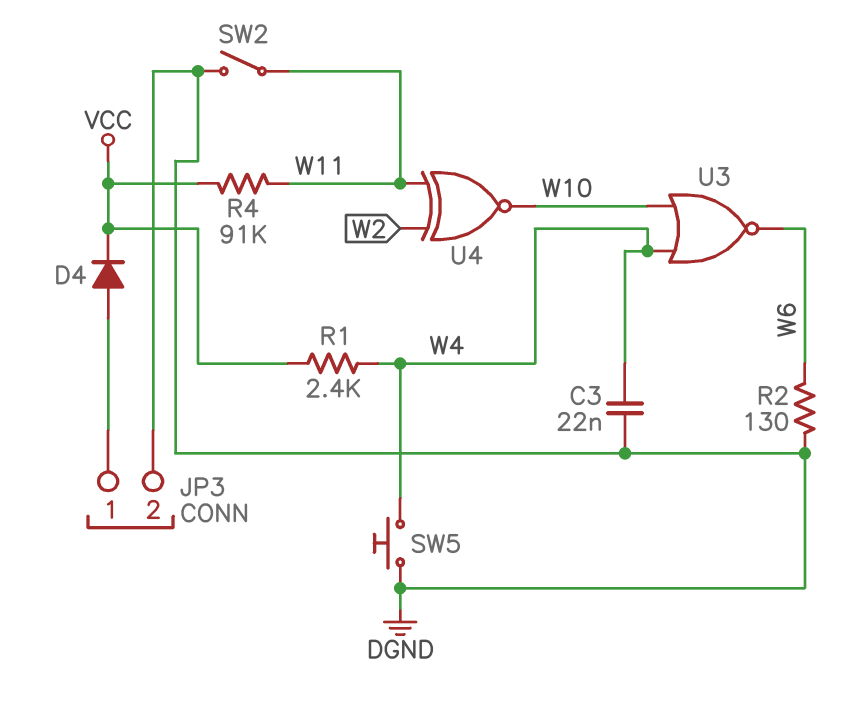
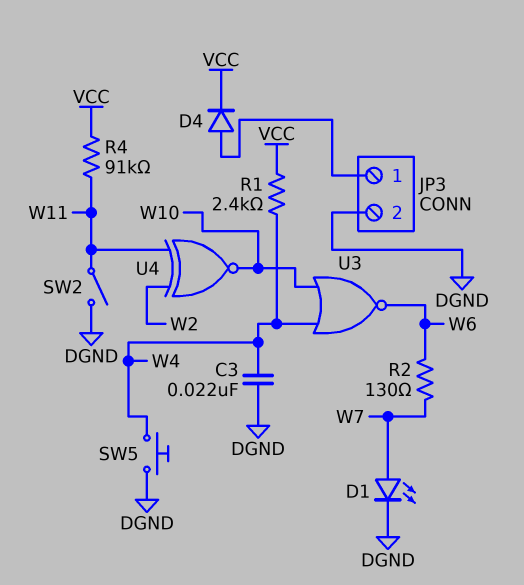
D1: none -> LED (A W7, K DGND)
R2: 130 (DGND, W6) -> 130 (W6, W7)

